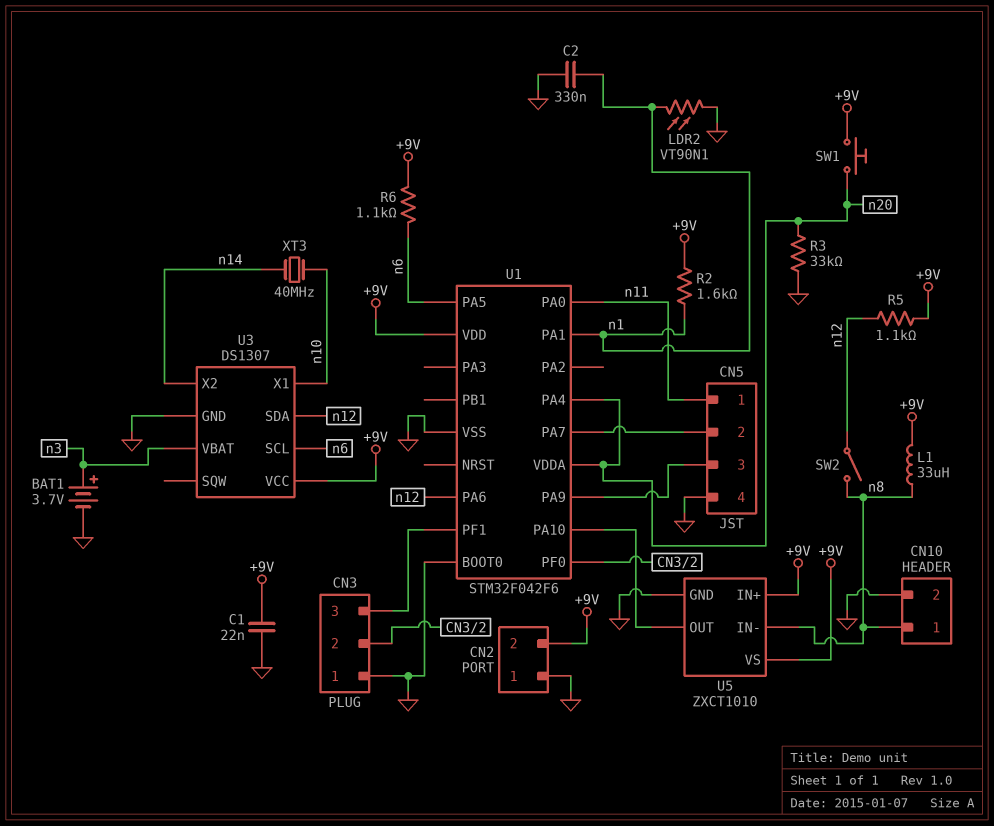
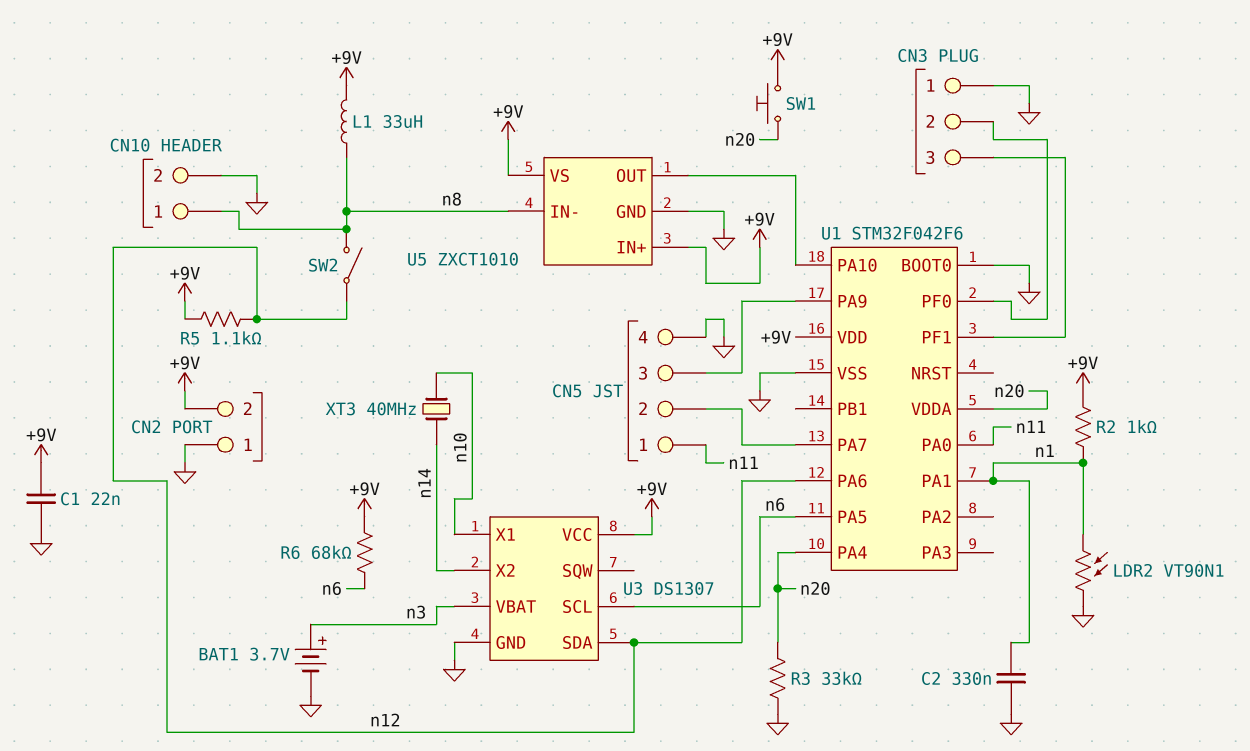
R2: 1.6k (+9V, n1) -> 1k (+9V, n1)
R6: 1.1k (+9V, n6) -> 68k (+9V, n6)

